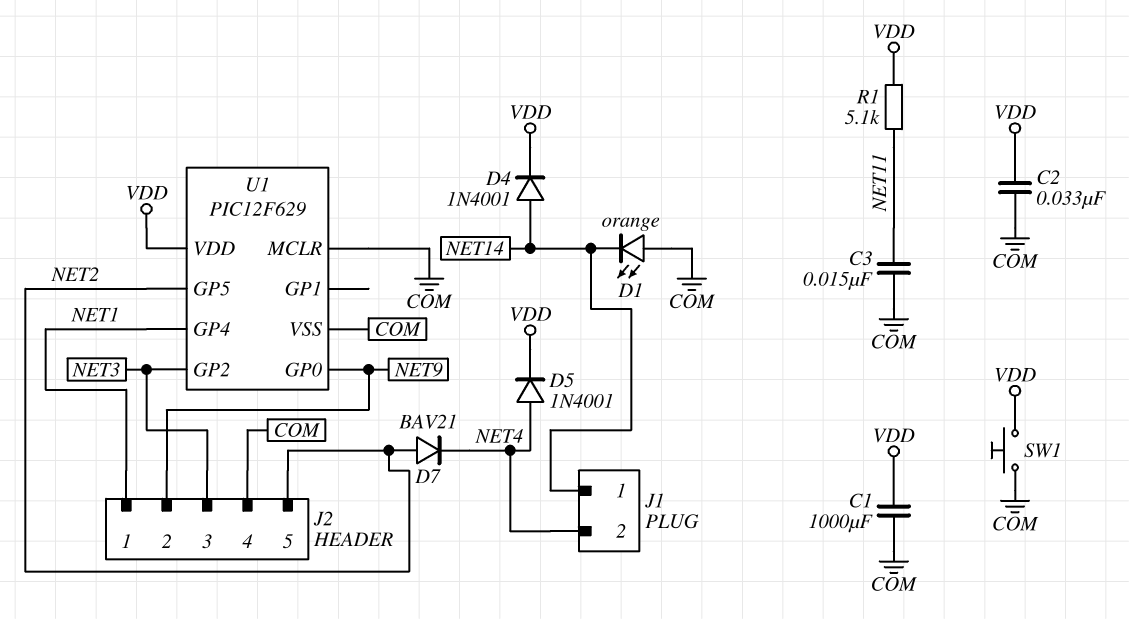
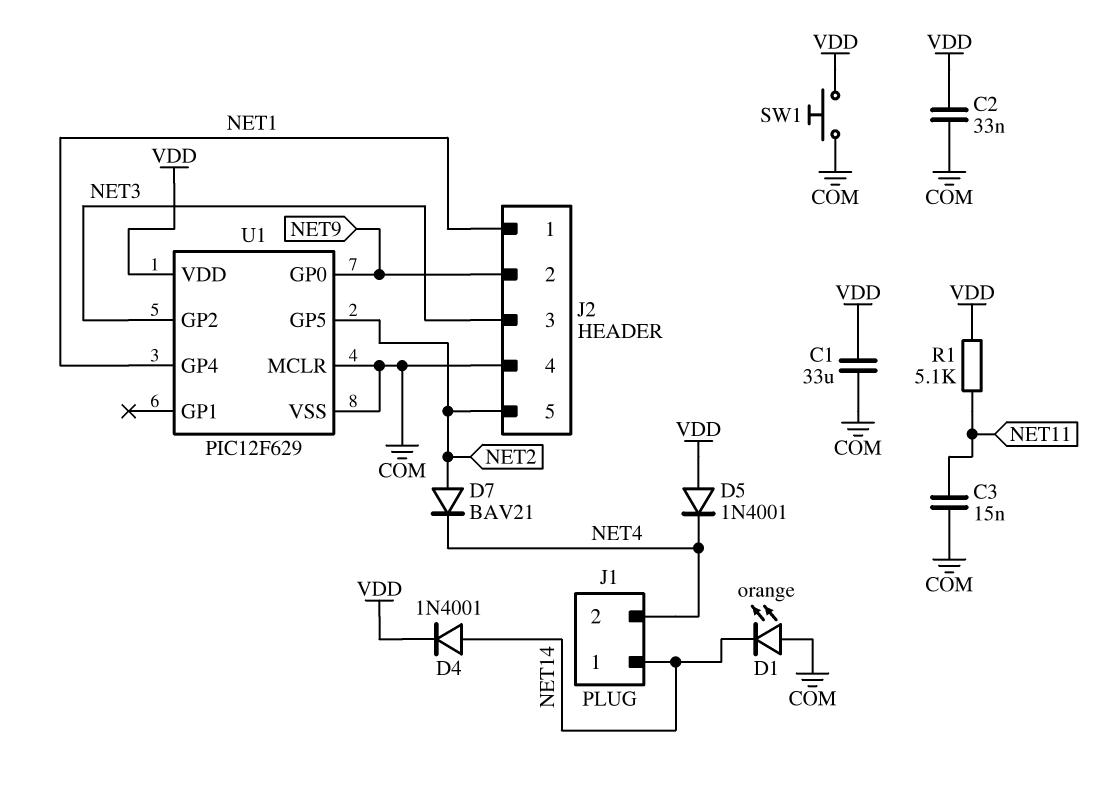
C1: 1000uF (COM, VDD) -> 33uF (COM, VDD)
D5: diode 1N4001 (A NET4, K VDD) -> diode 1N4001 (A VDD, K NET4)

